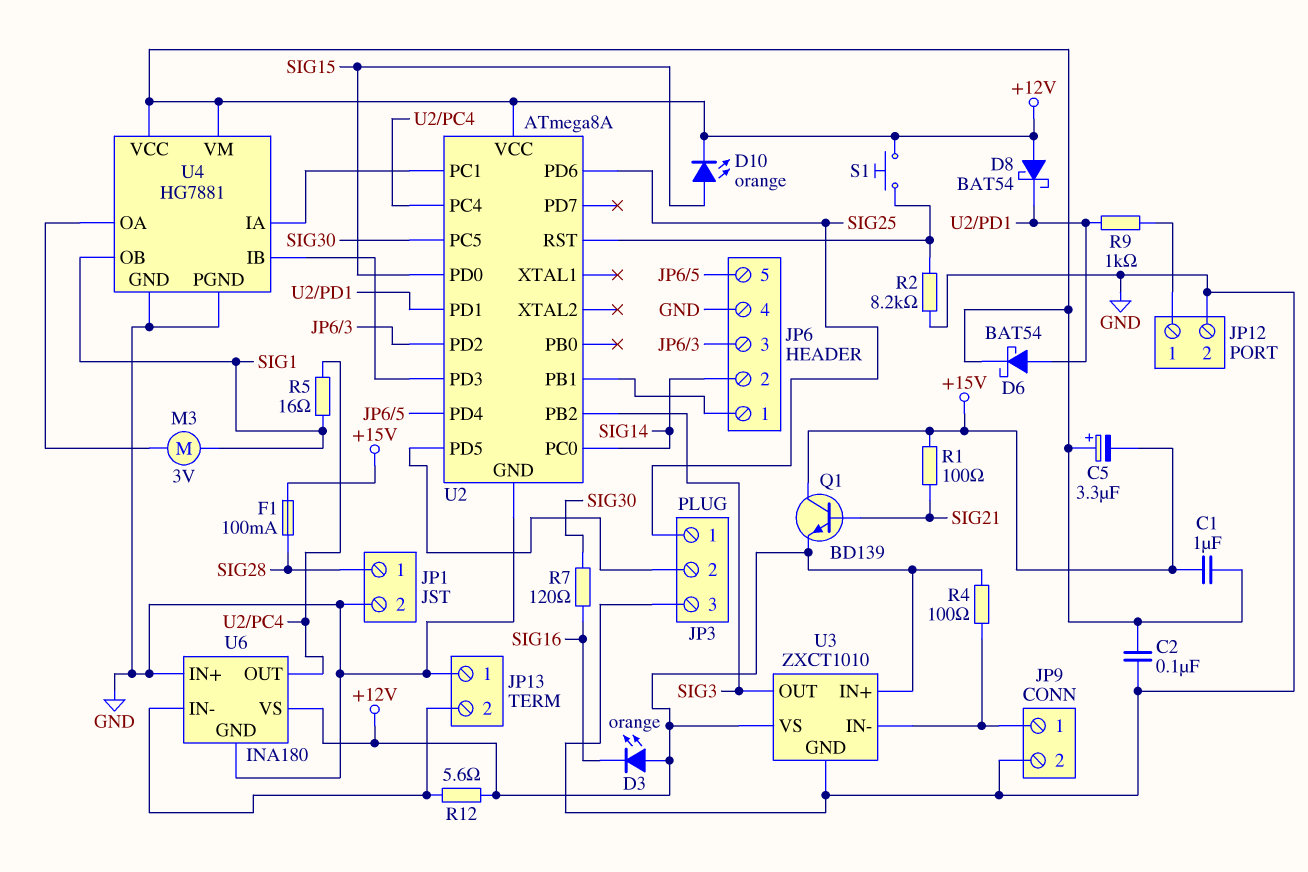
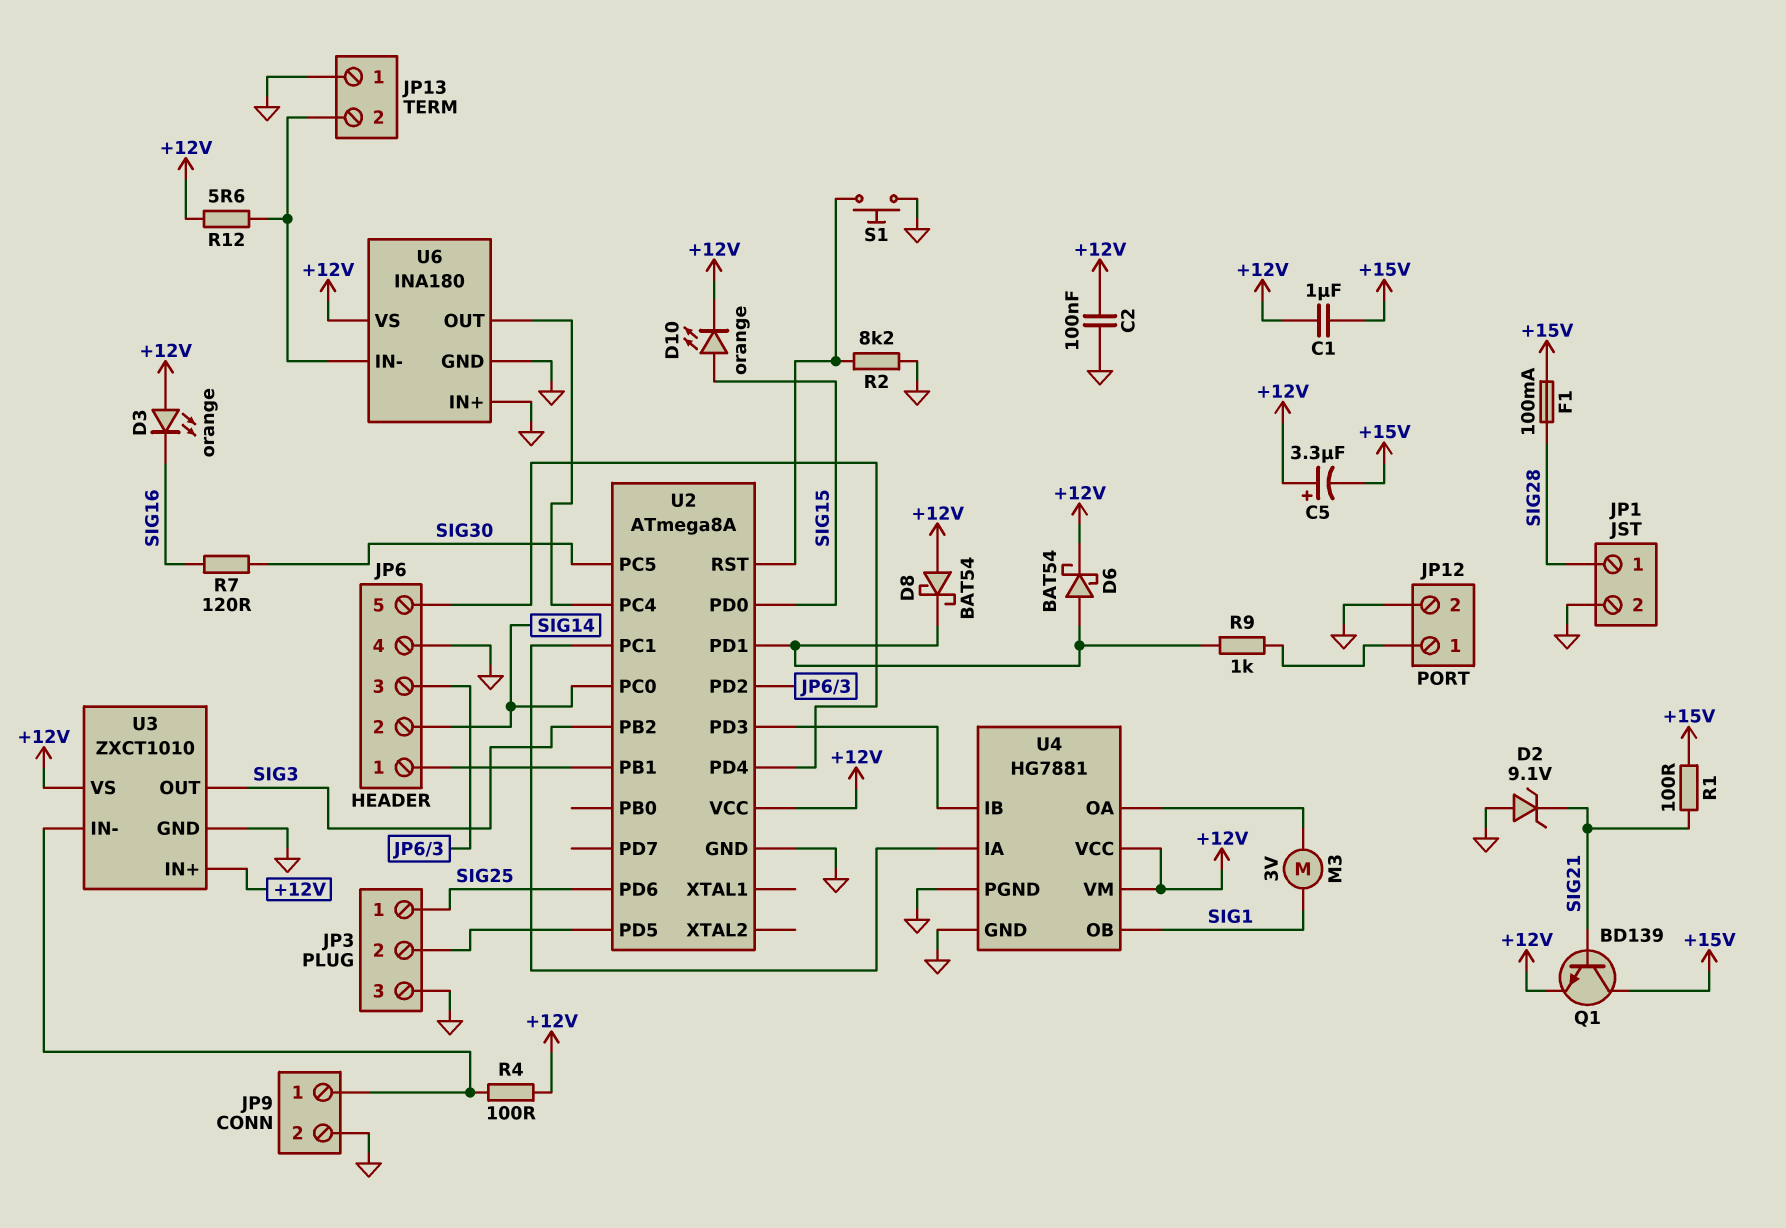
D2: none -> zener 9.1V (A GND, K SIG21)
R5: 16 (SIG1, U2/PC4) -> none
S1: button (+12V, U2/RST) -> button (GND, U2/RST)

